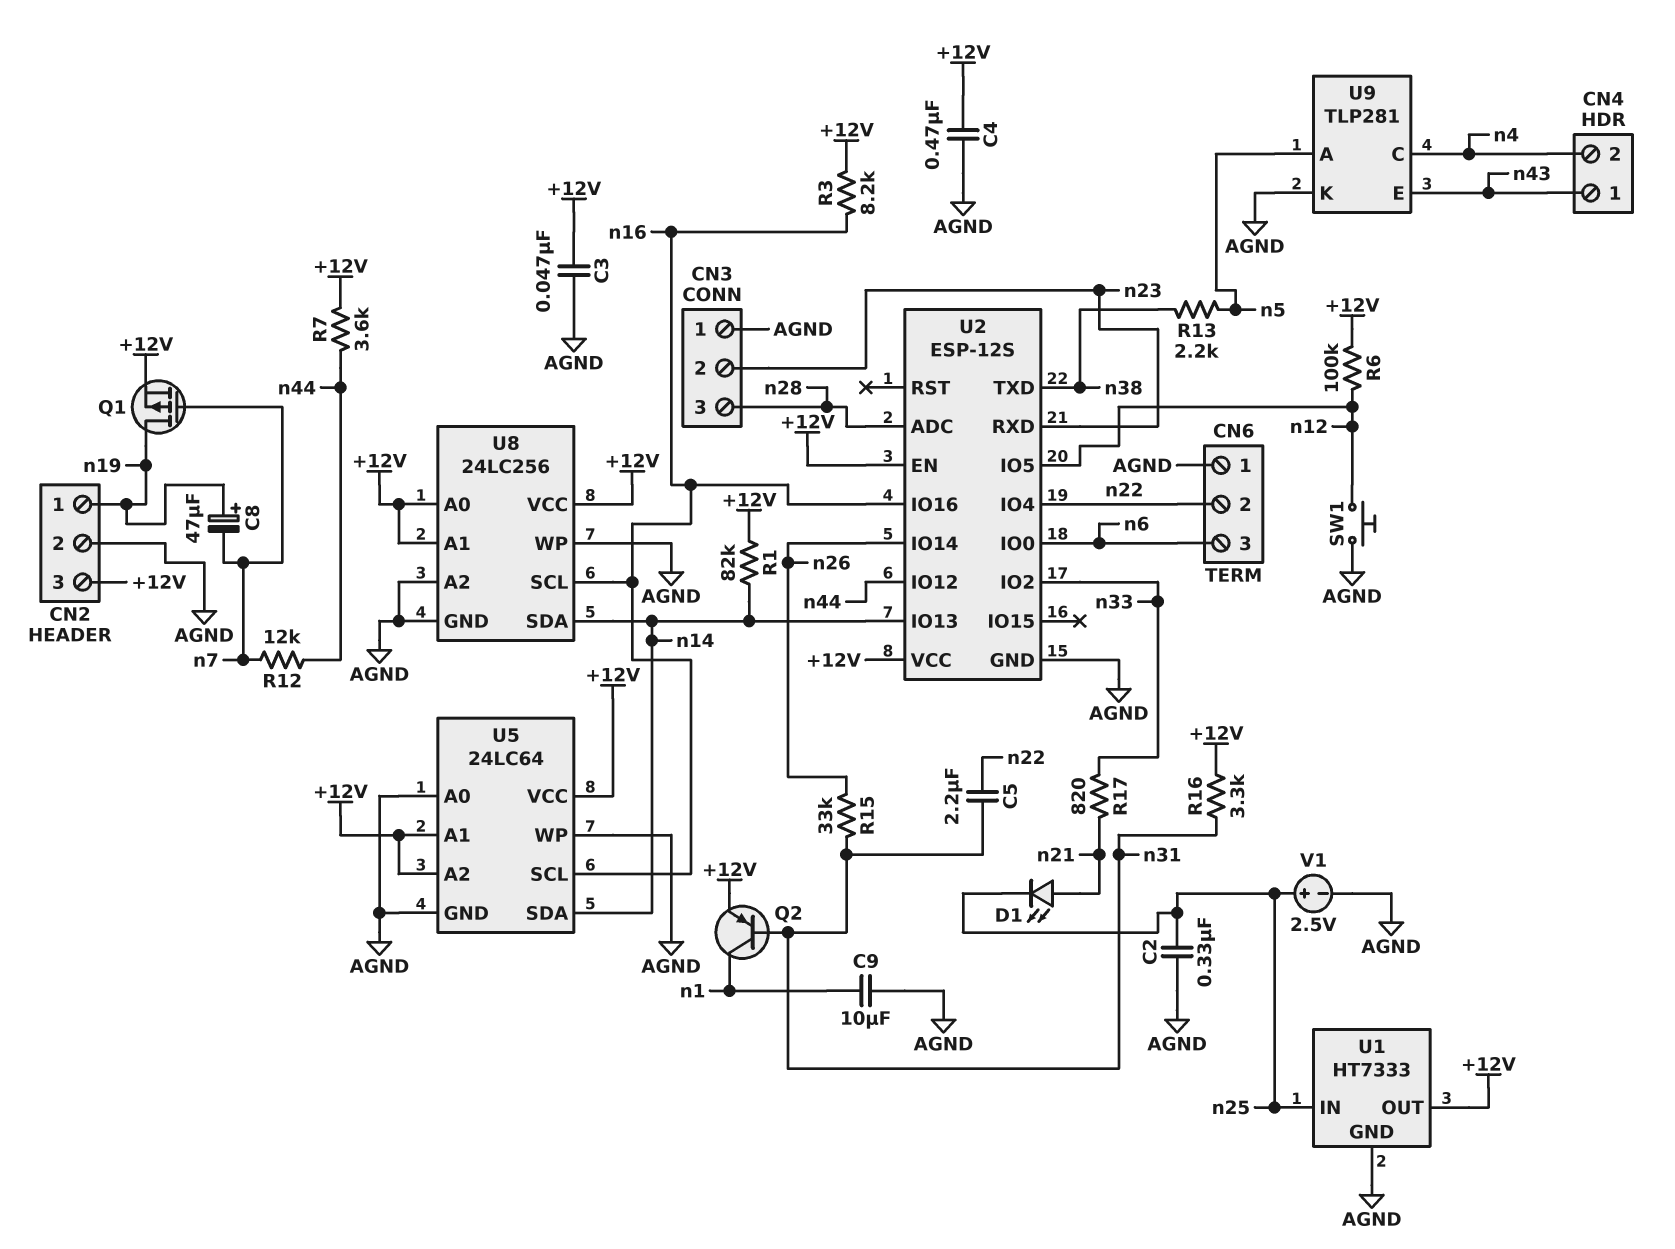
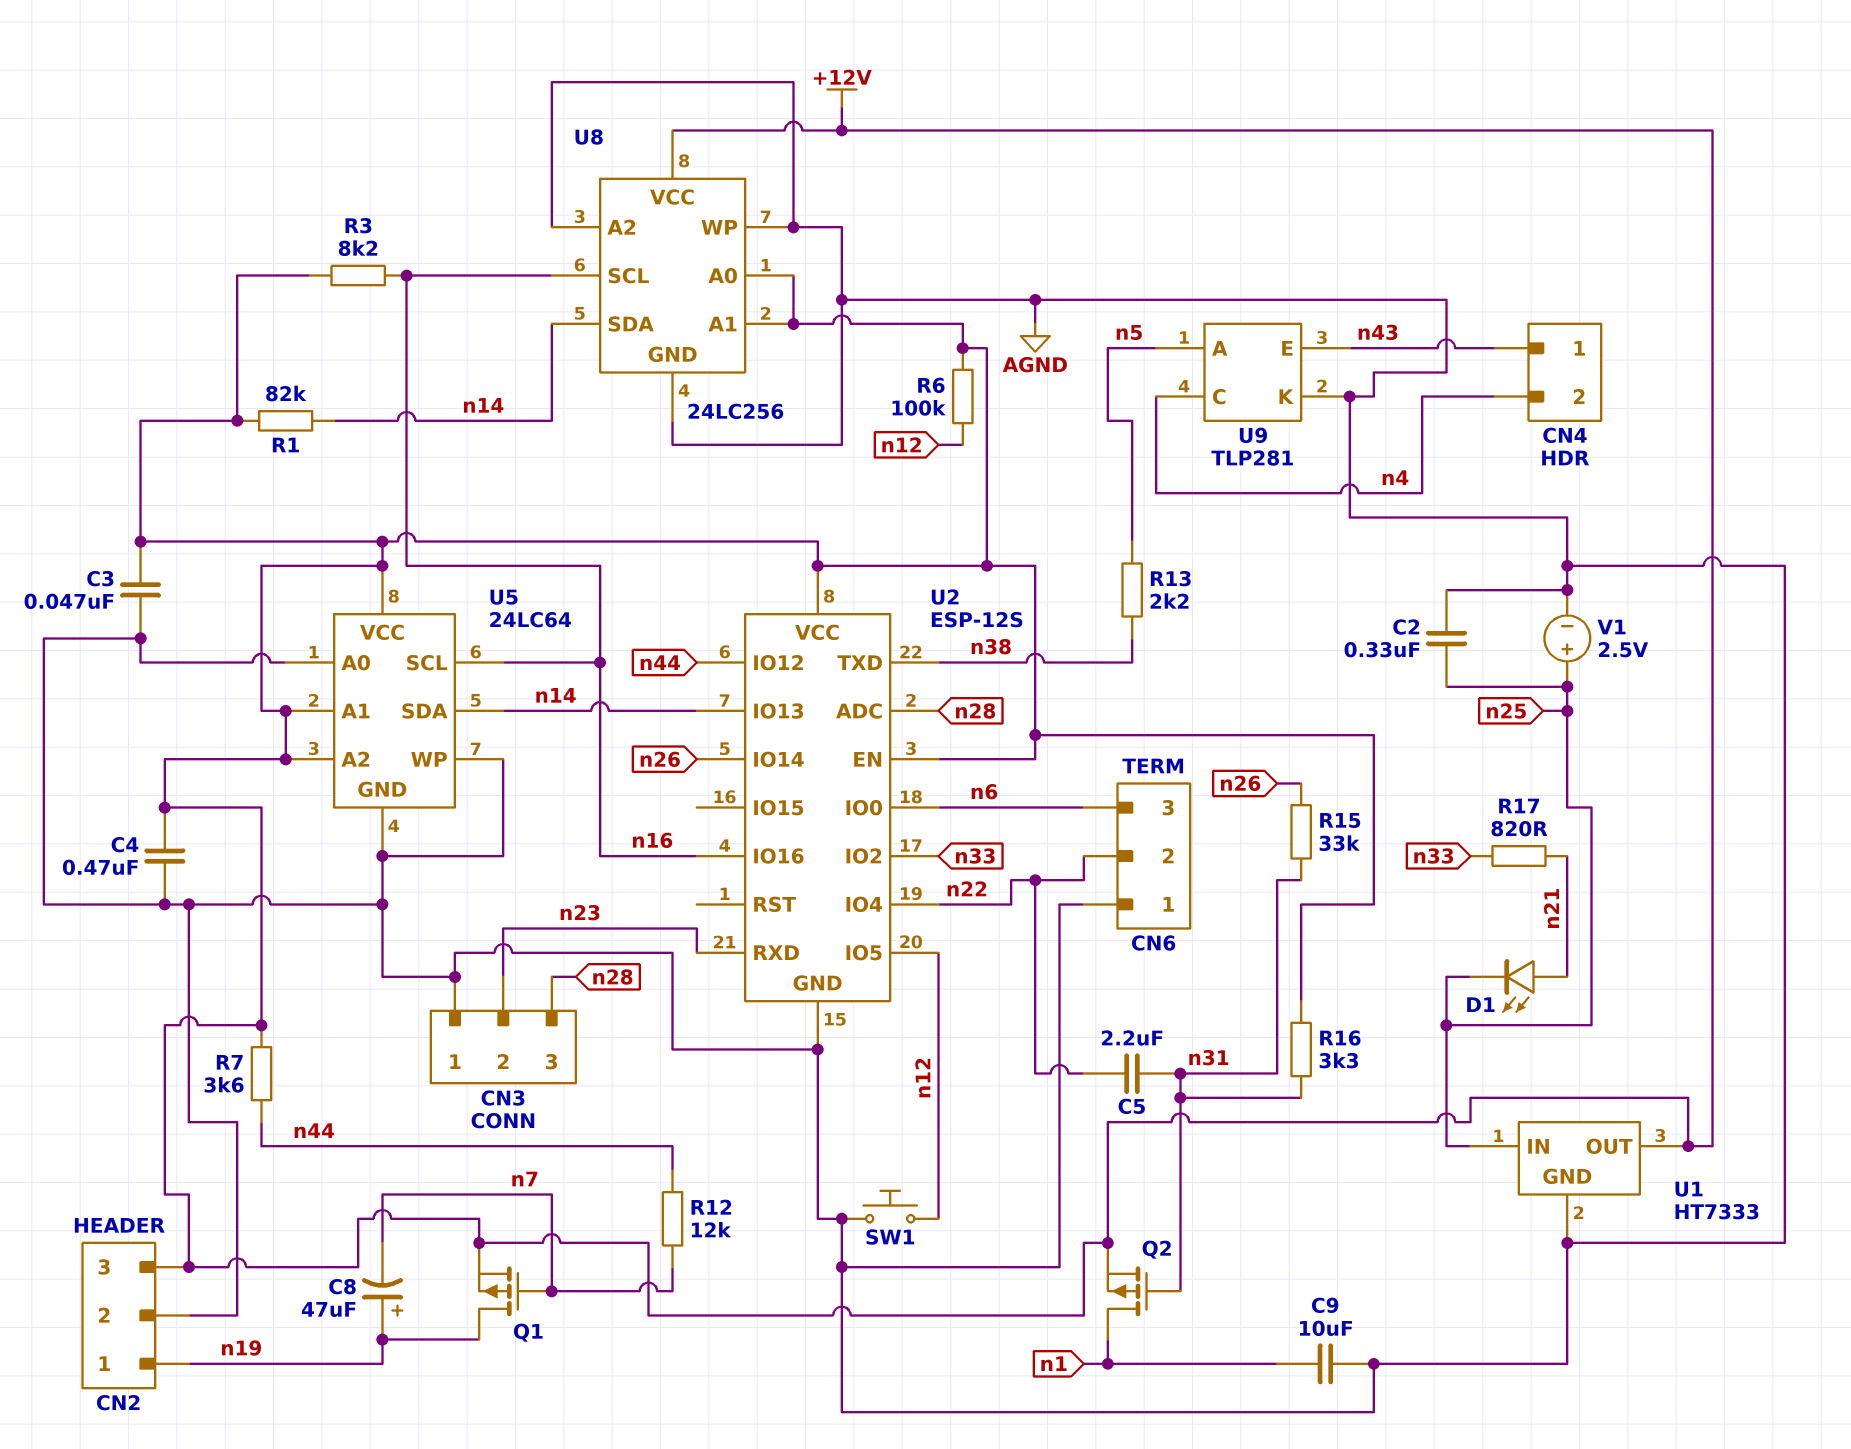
Q2: PNP (B n31, C n1, E +12V) -> PMOS (G n31, D n1, S +12V)

